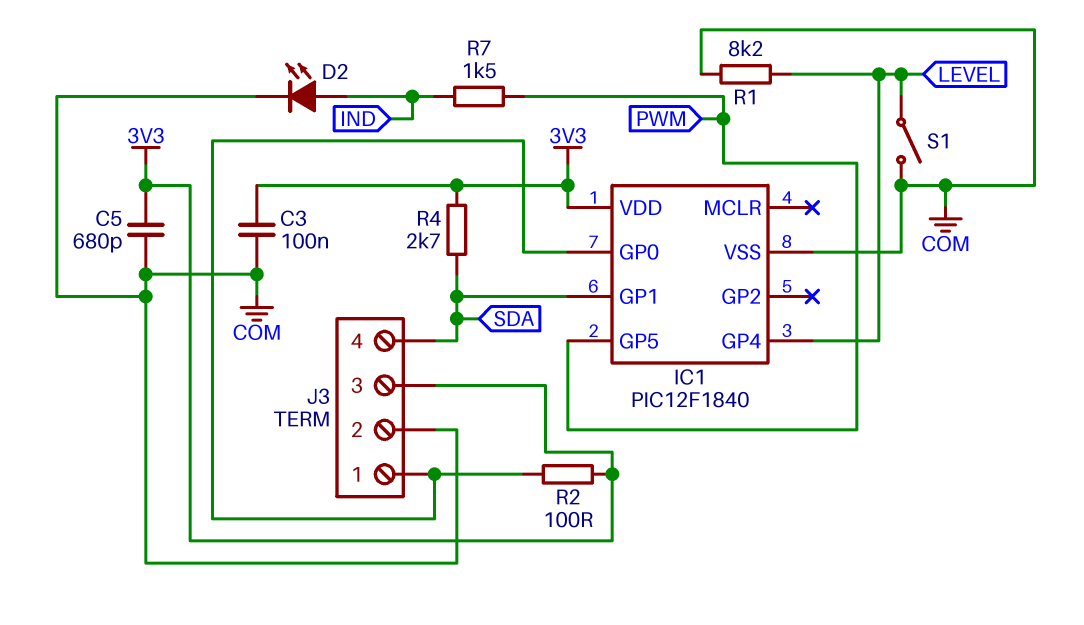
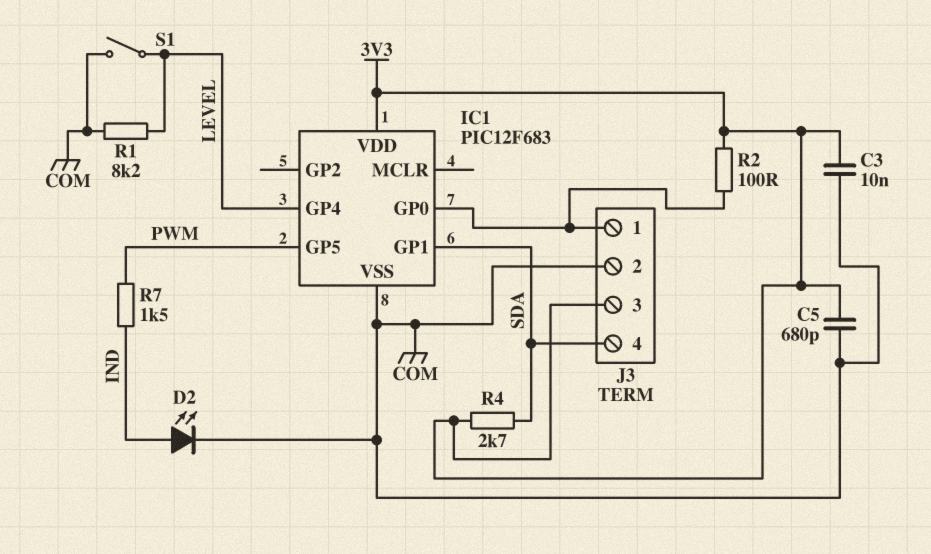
C3: 100nF (3V3, COM) -> 10nF (3V3, COM)
IC1: PIC12F1840 -> PIC12F683

